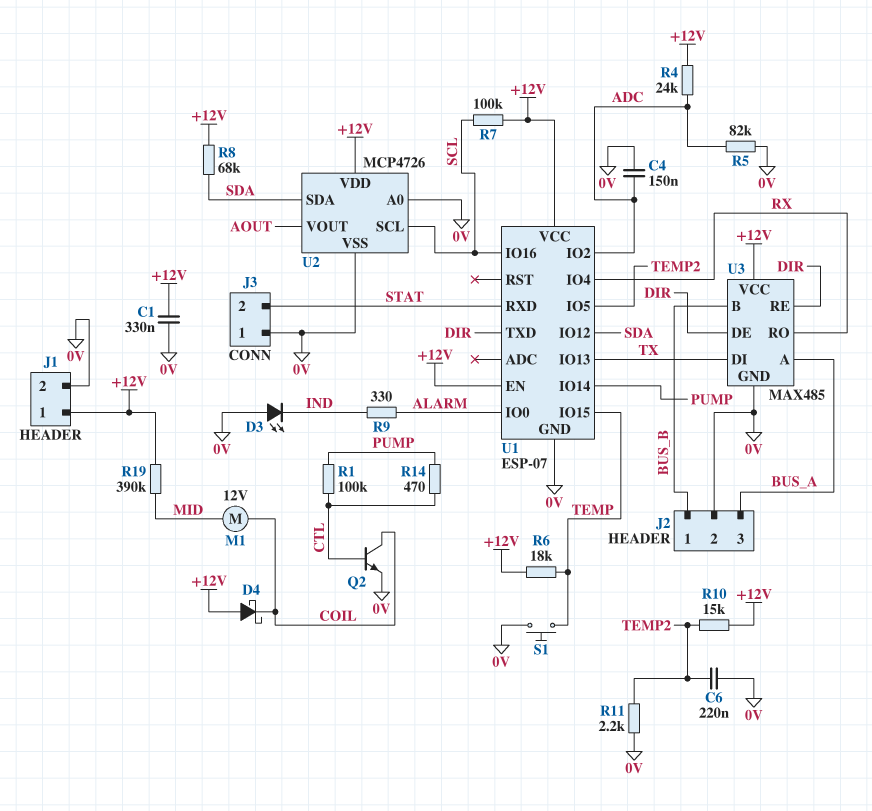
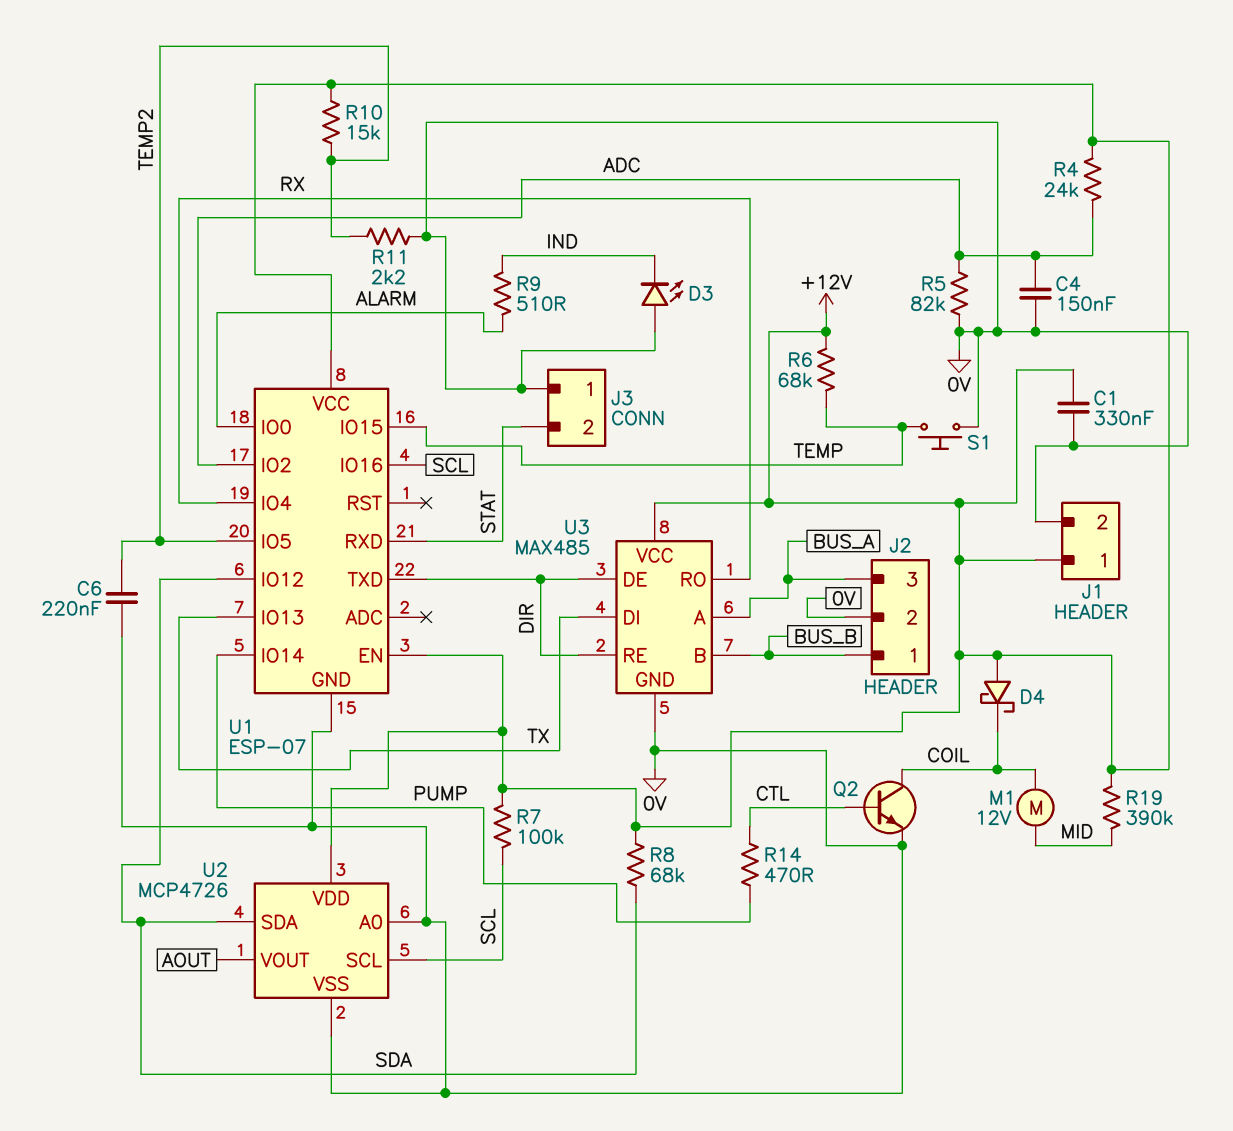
R1: 100k (CTL, PUMP) -> none
R6: 18k (+12V, TEMP) -> 68k (+12V, TEMP)
R9: 330 (ALARM, IND) -> 510 (ALARM, IND)

